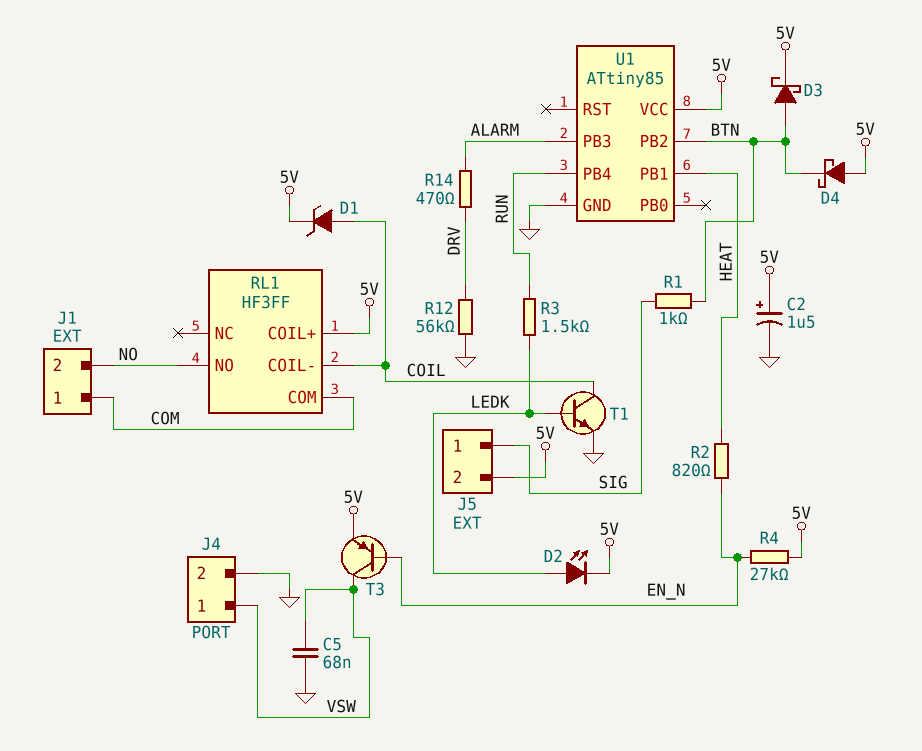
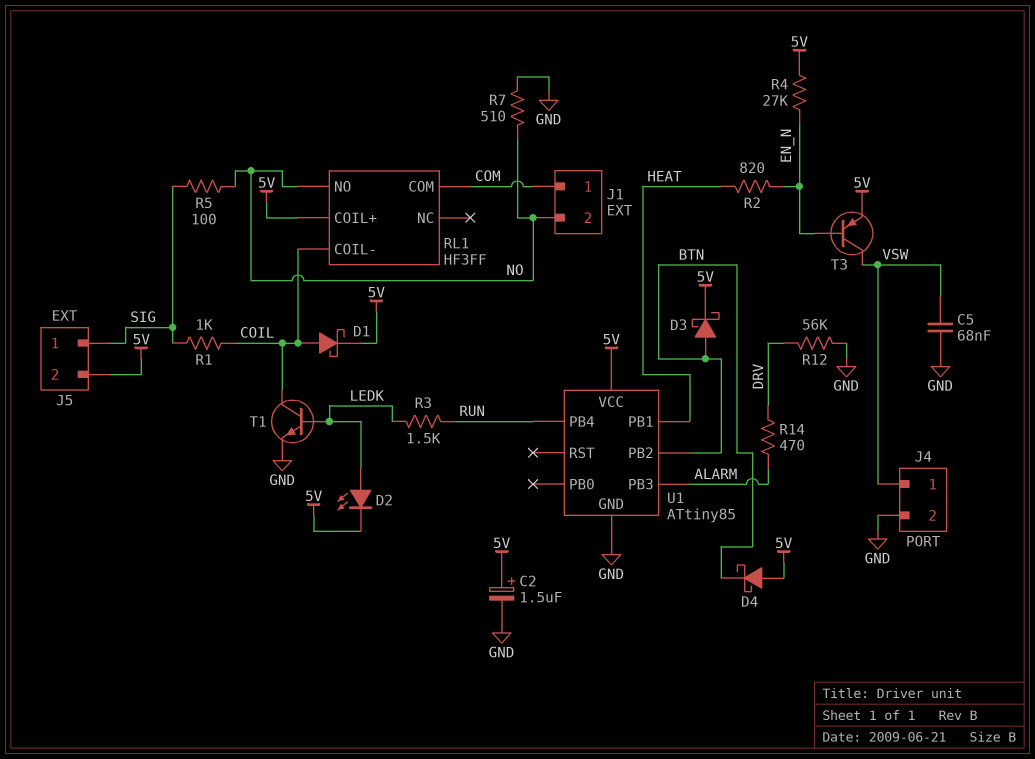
D1: zener (A COIL, K 5V) -> schottky (A COIL, K 5V)
R1: 1k (BTN, SIG) -> 1k (COIL, SIG)
R5: none -> 100 (NO, SIG)
R7: none -> 510 (GND, NO)

